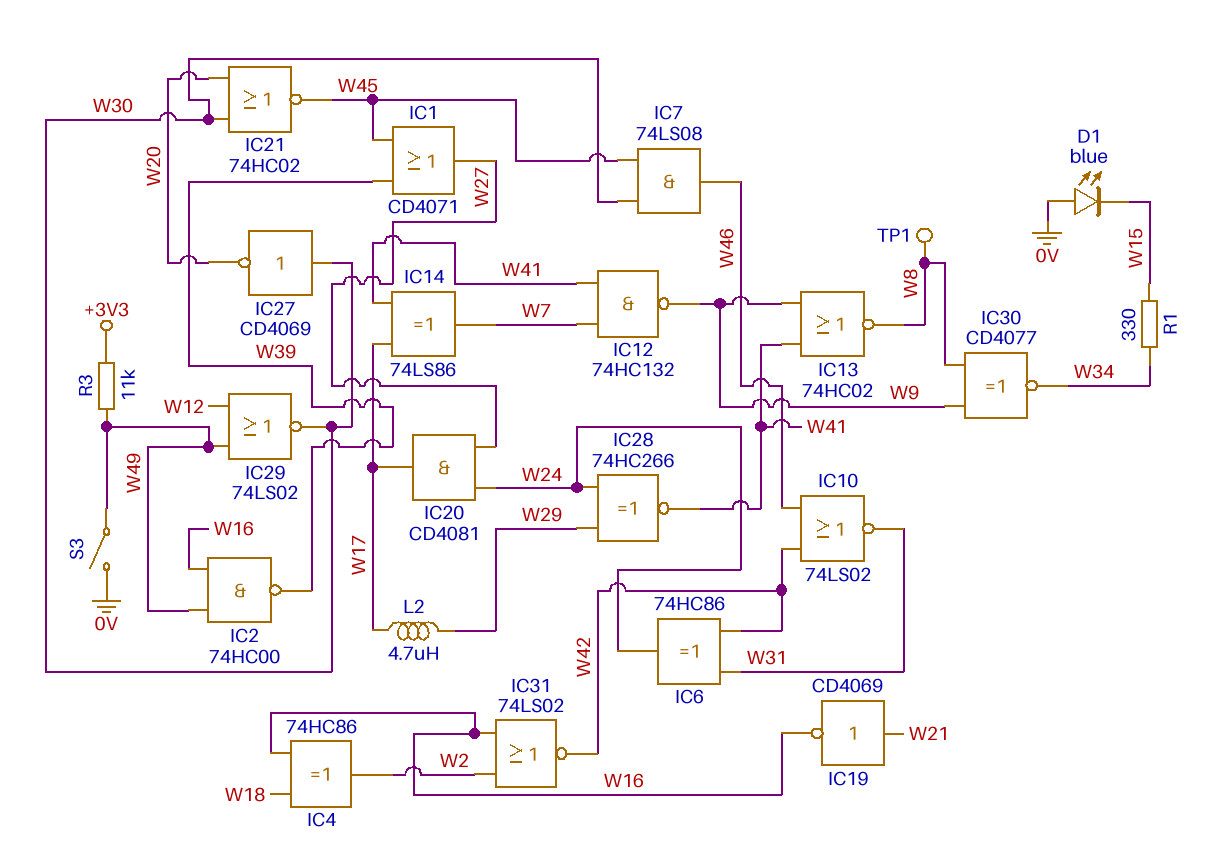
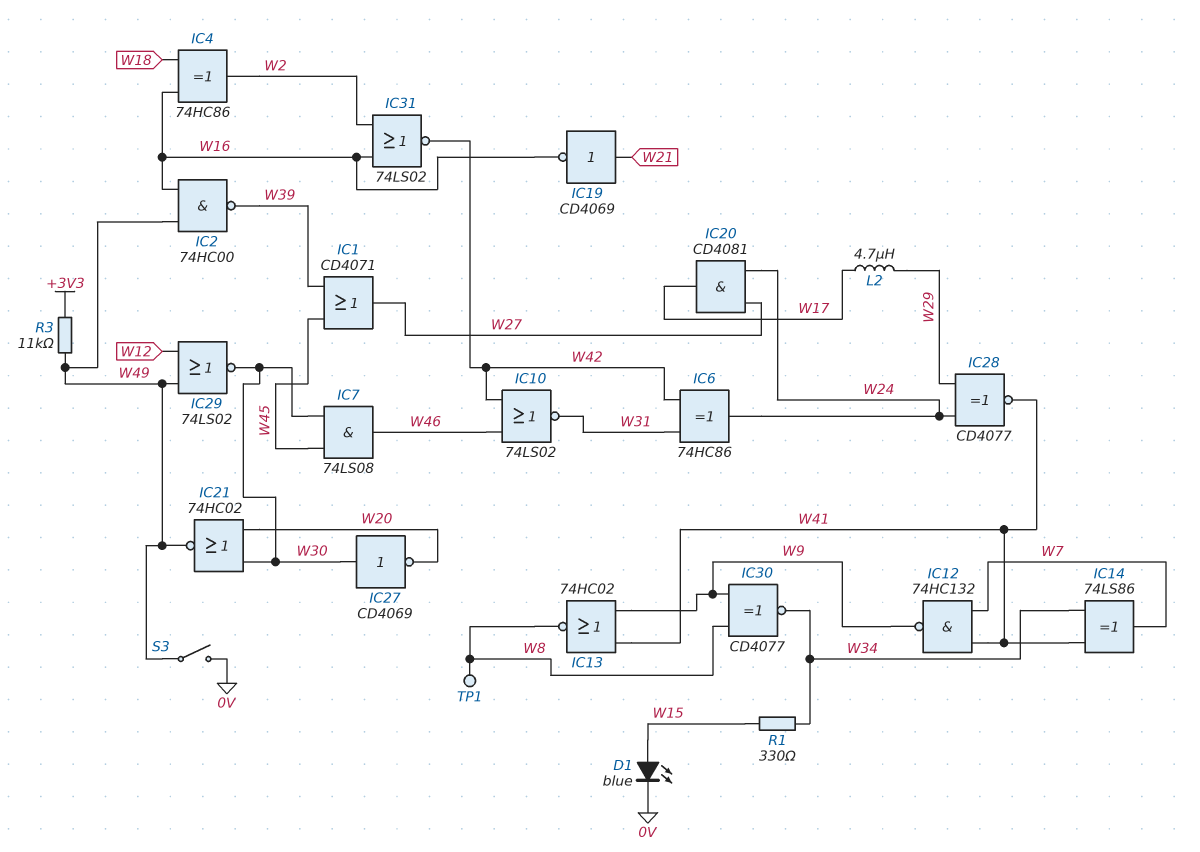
D1: LED blue (A 0V, K W15) -> LED blue (A W15, K 0V)
IC14: XOR 74LS86 (in W17, in W41, out W7) -> XOR 74LS86 (in W34, in W41, out W7)
IC21: NOR 74HC02 (in W20, in W30, out W45) -> NOR 74HC02 (in W20, in W30, out W49)
IC28: XNOR 74HC266 (in W24, in W29, out W41) -> XNOR CD4077 (in W24, in W29, out W41)

